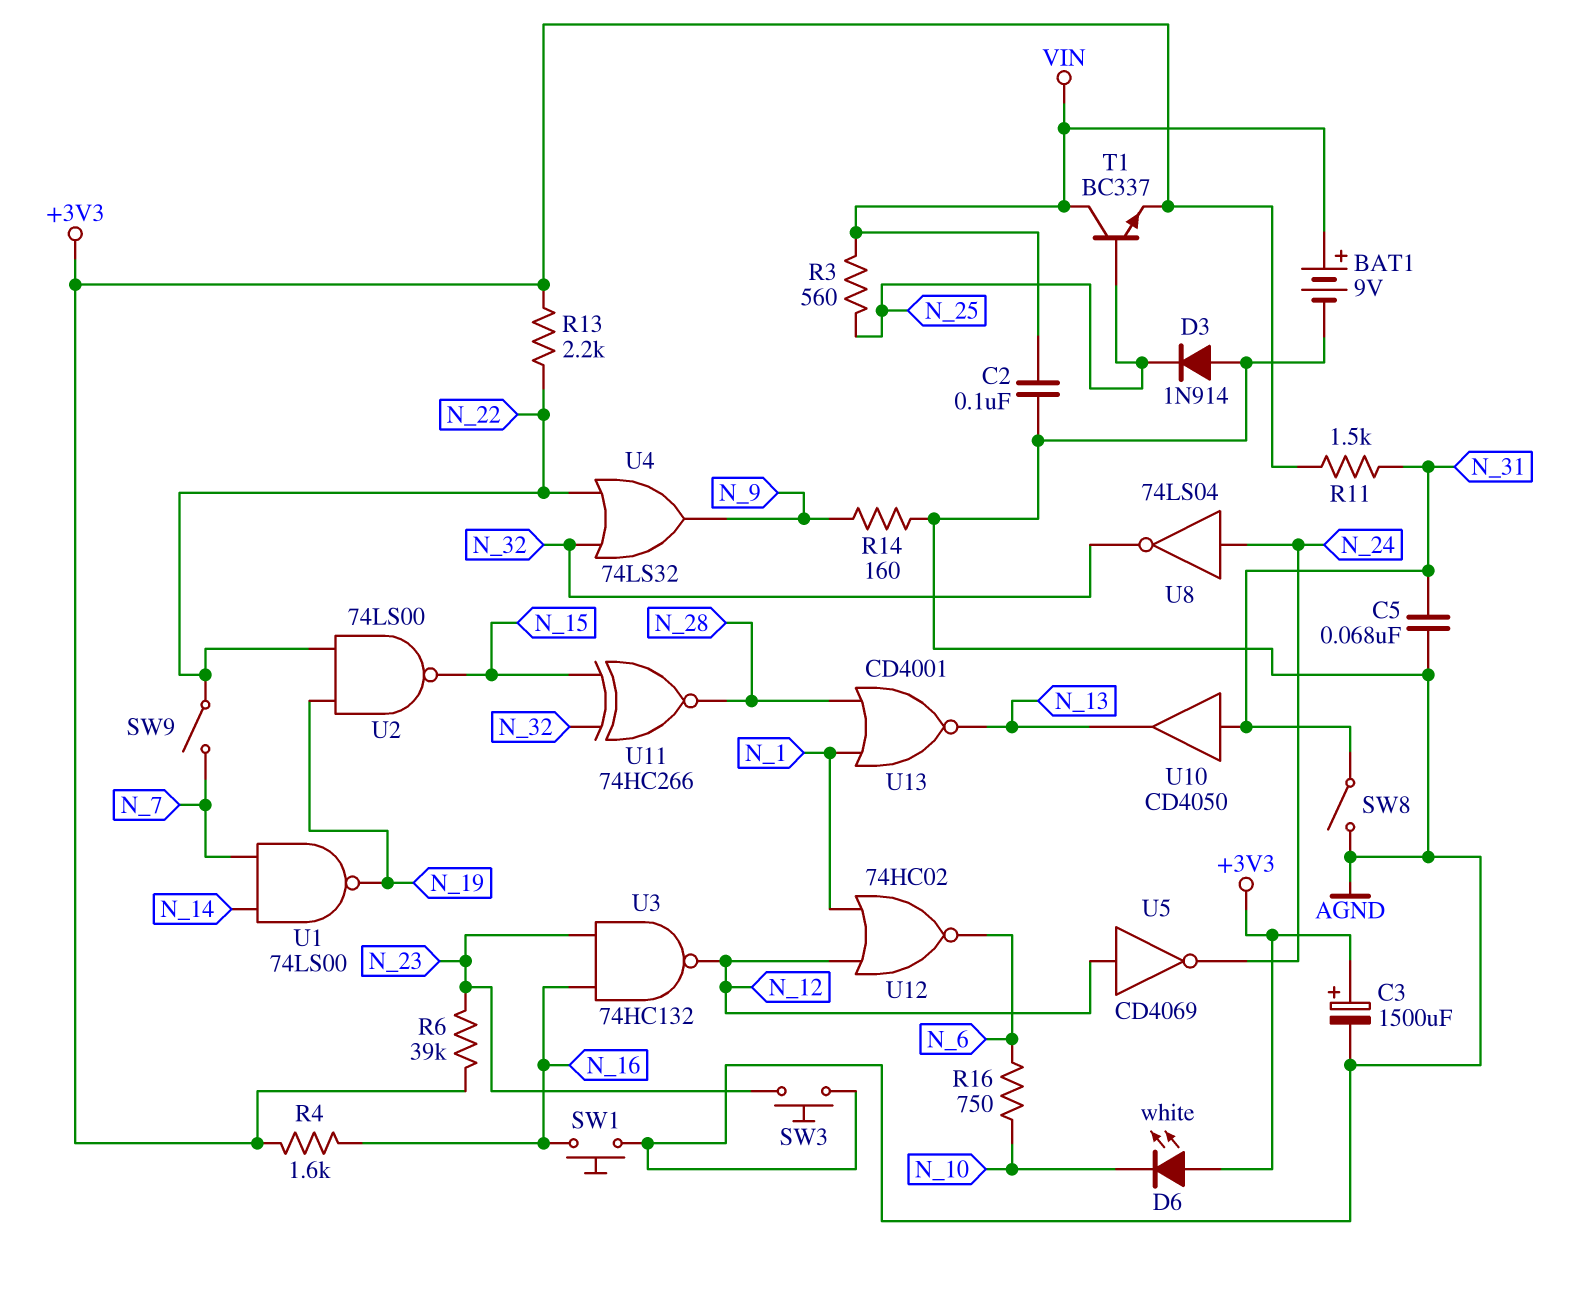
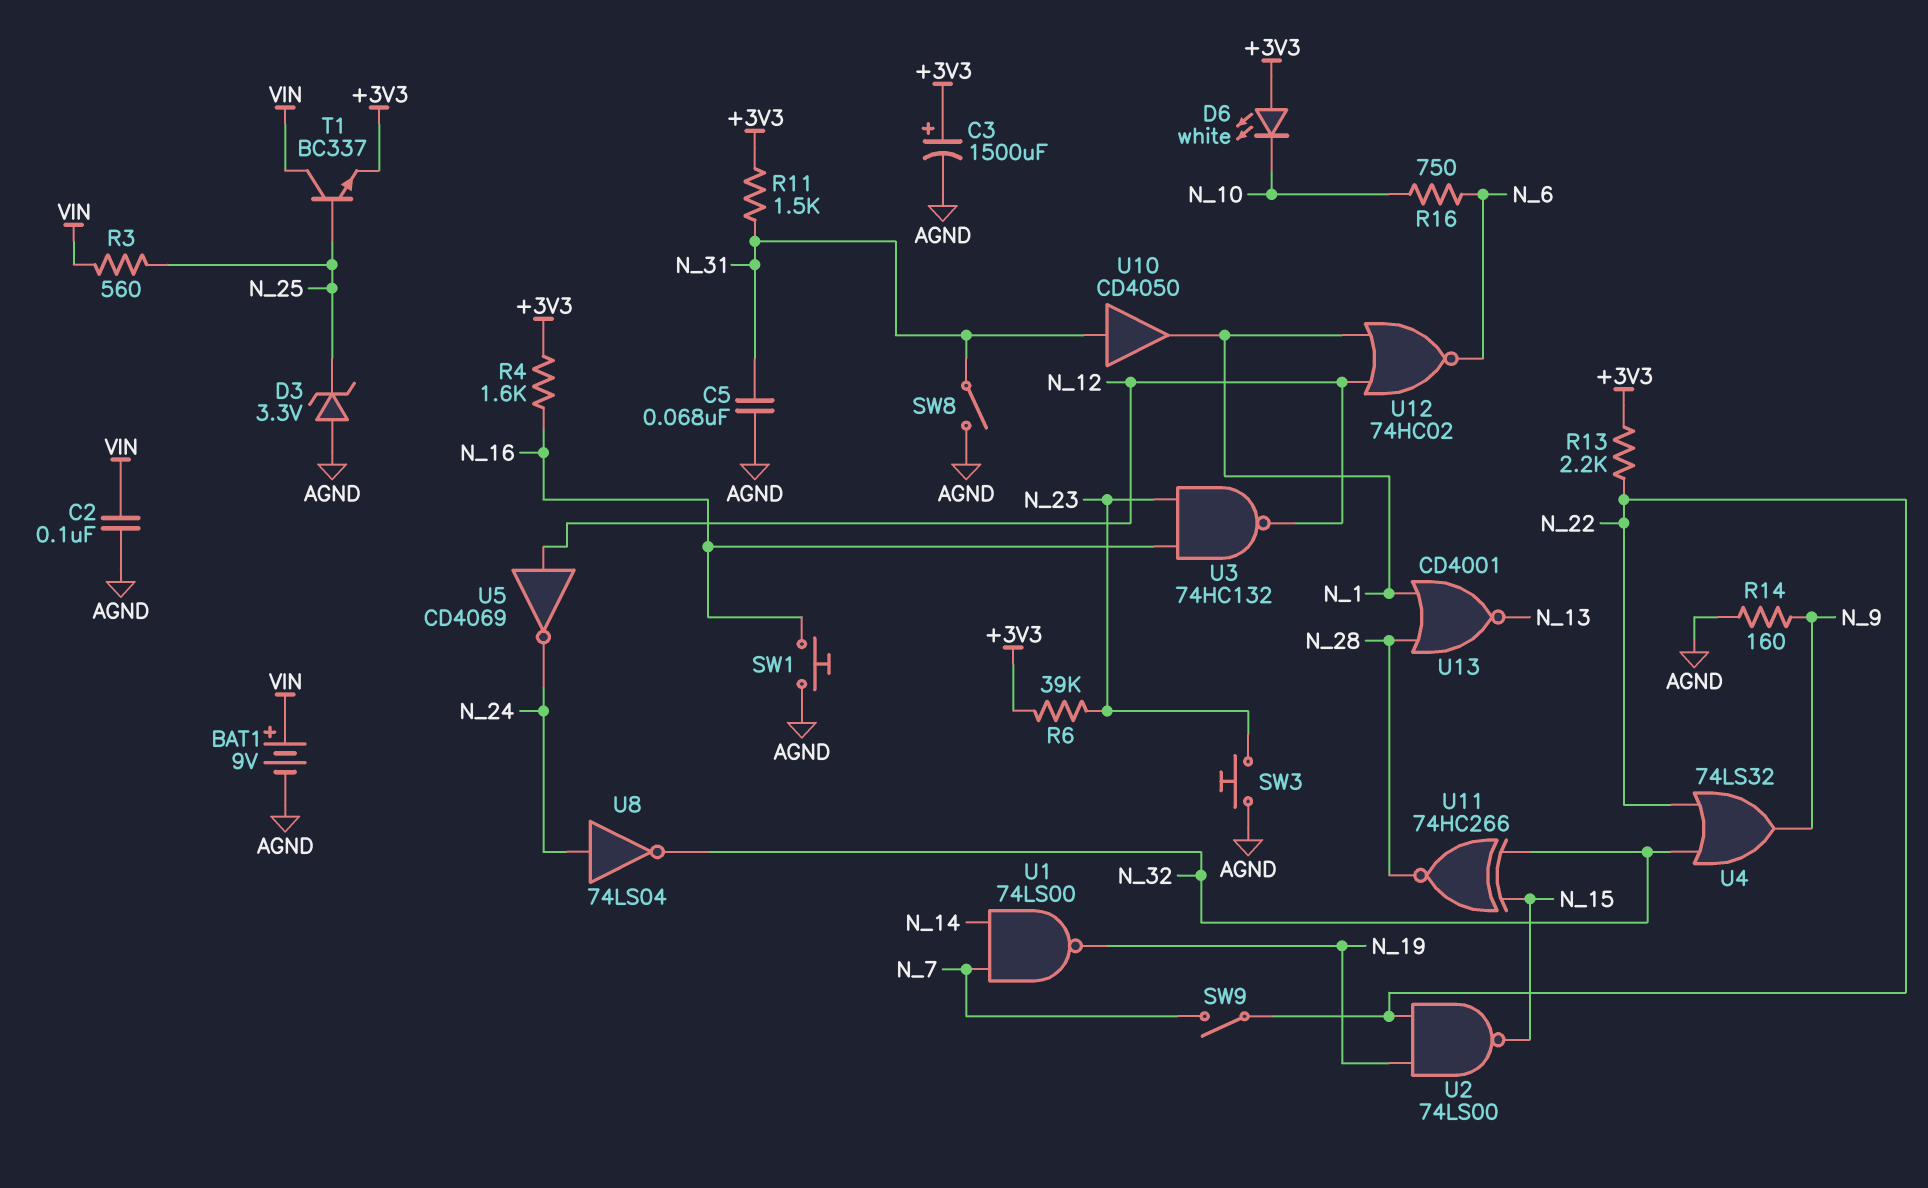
D3: diode 1N914 (A AGND, K N_25) -> zener 3.3V (A AGND, K N_25)
U10: buffer CD4050 (in N_31, out N_13) -> buffer CD4050 (in N_31, out N_1)

